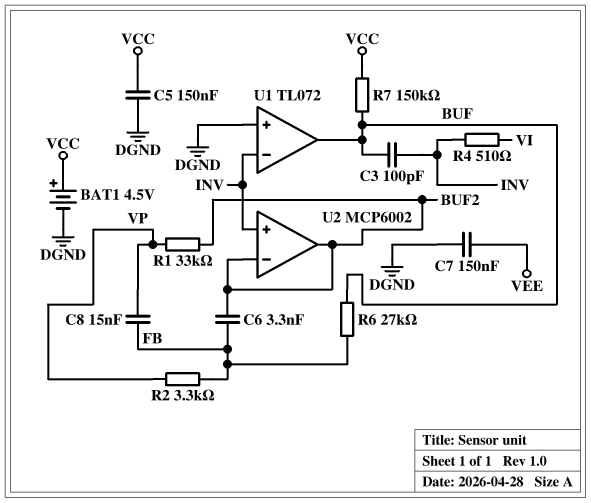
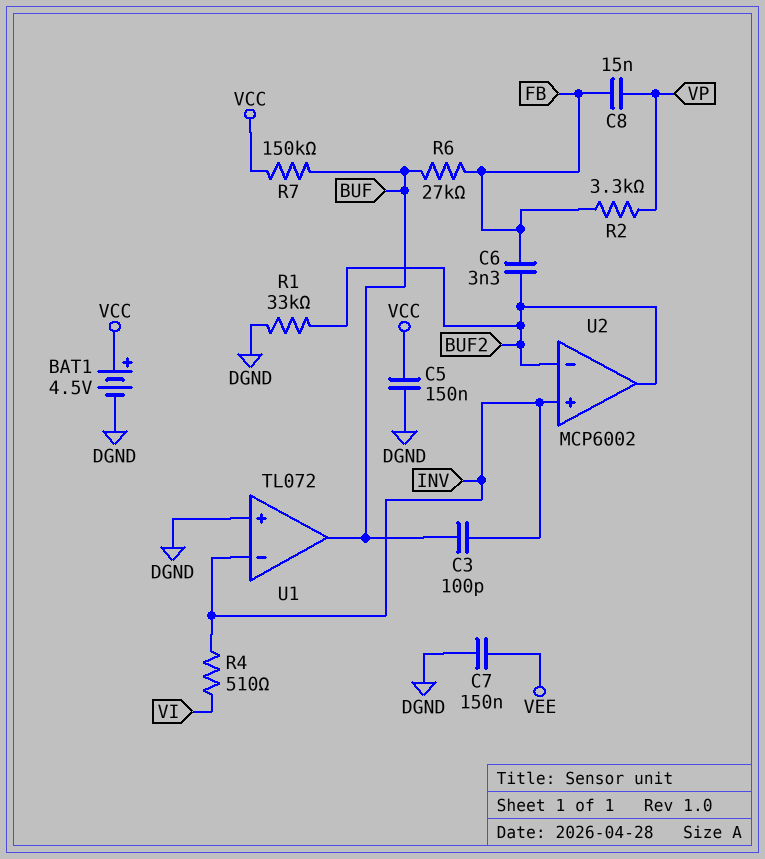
R1: 33k (BUF2, VP) -> 33k (BUF2, DGND)

